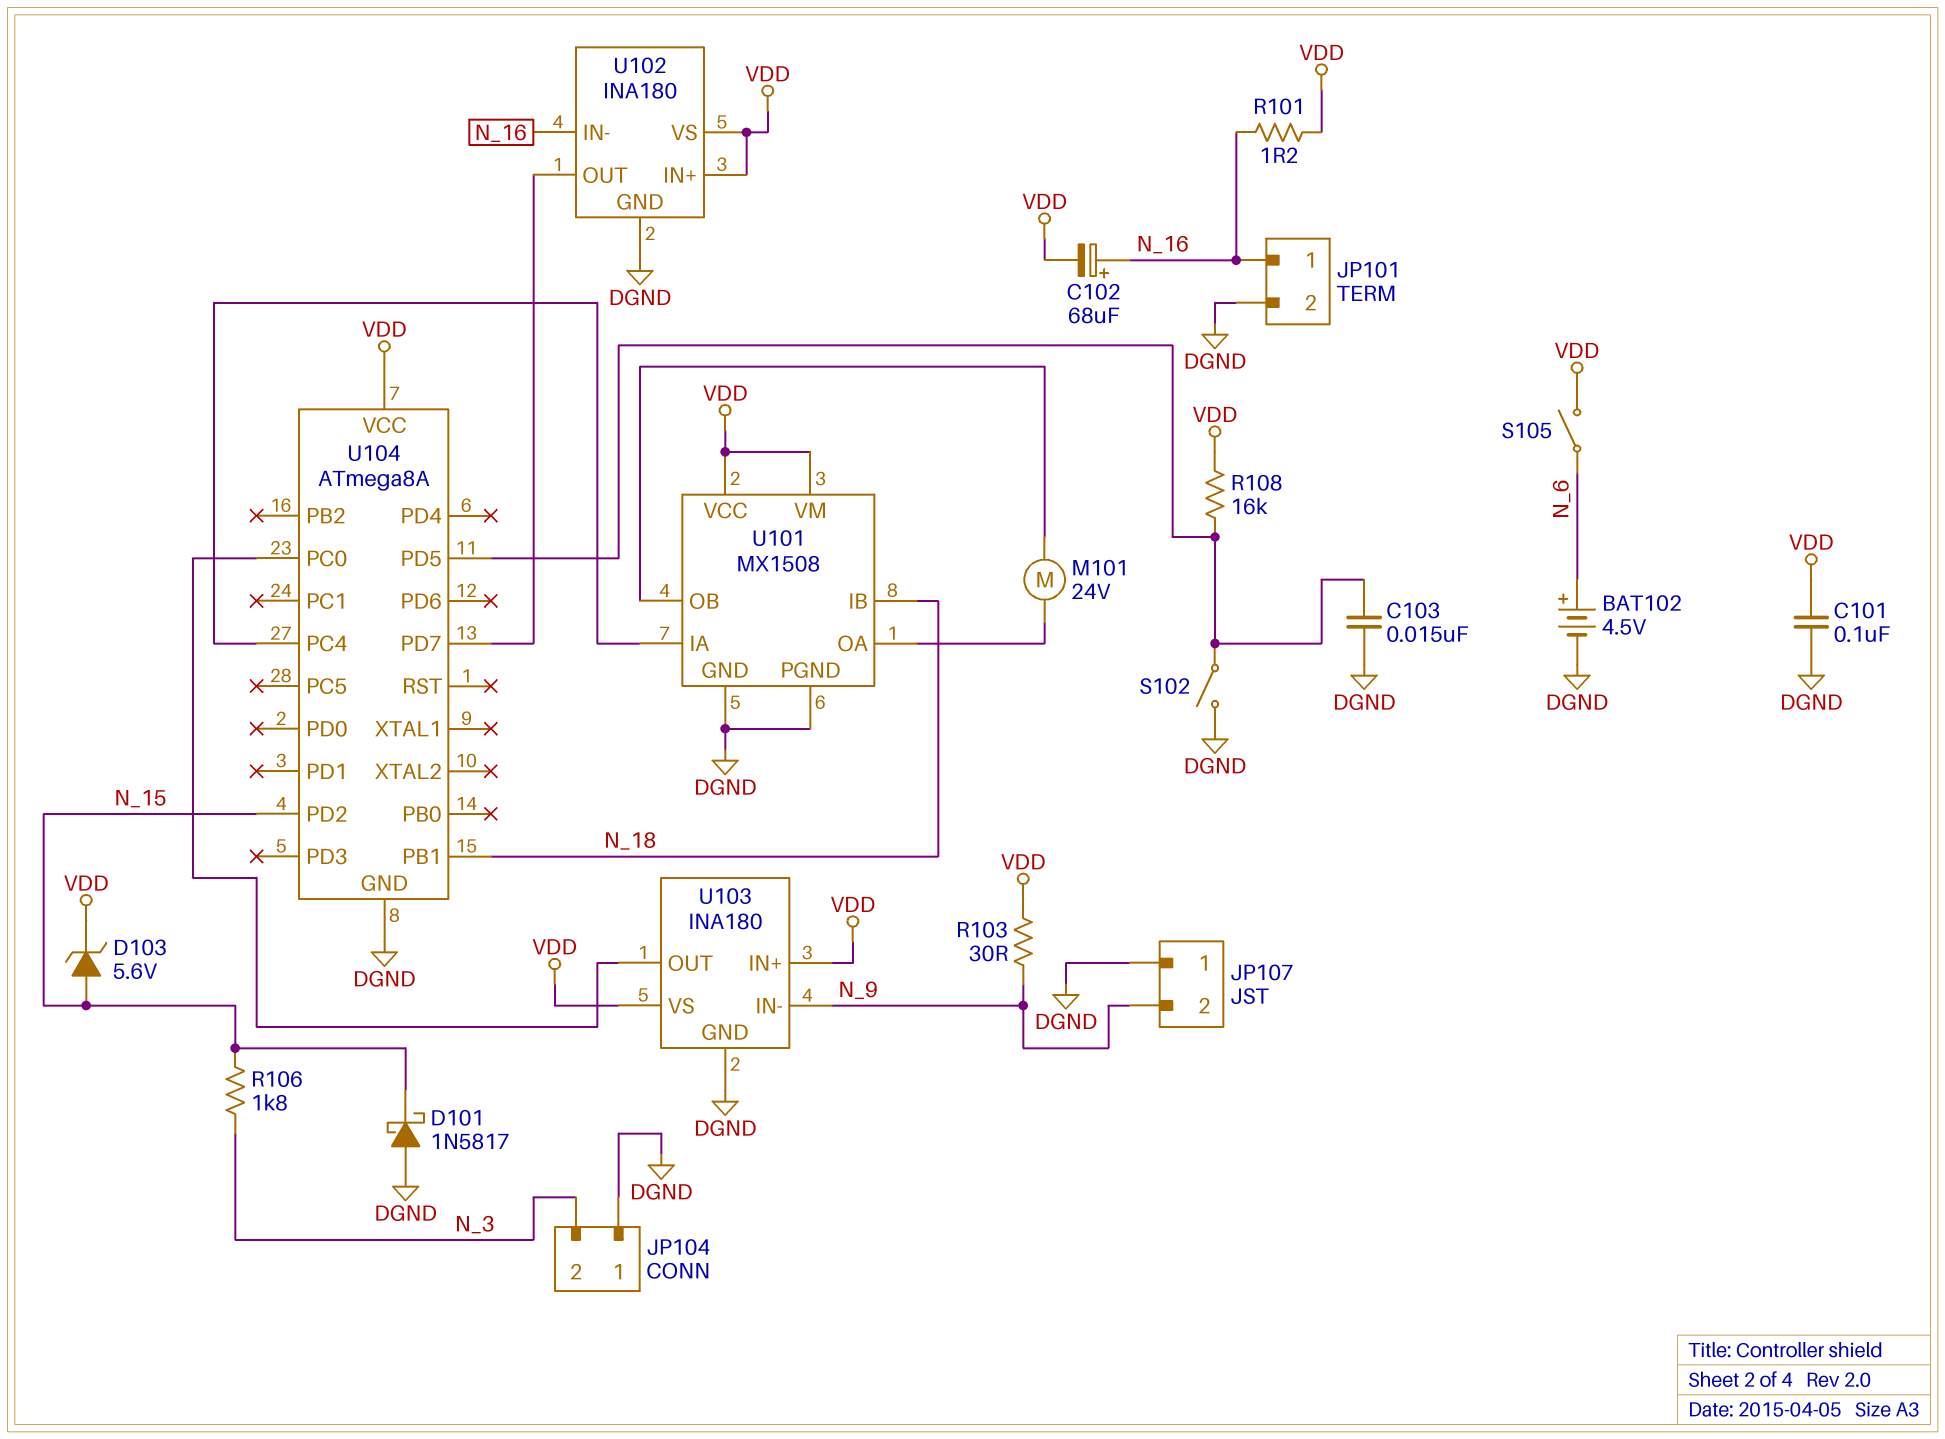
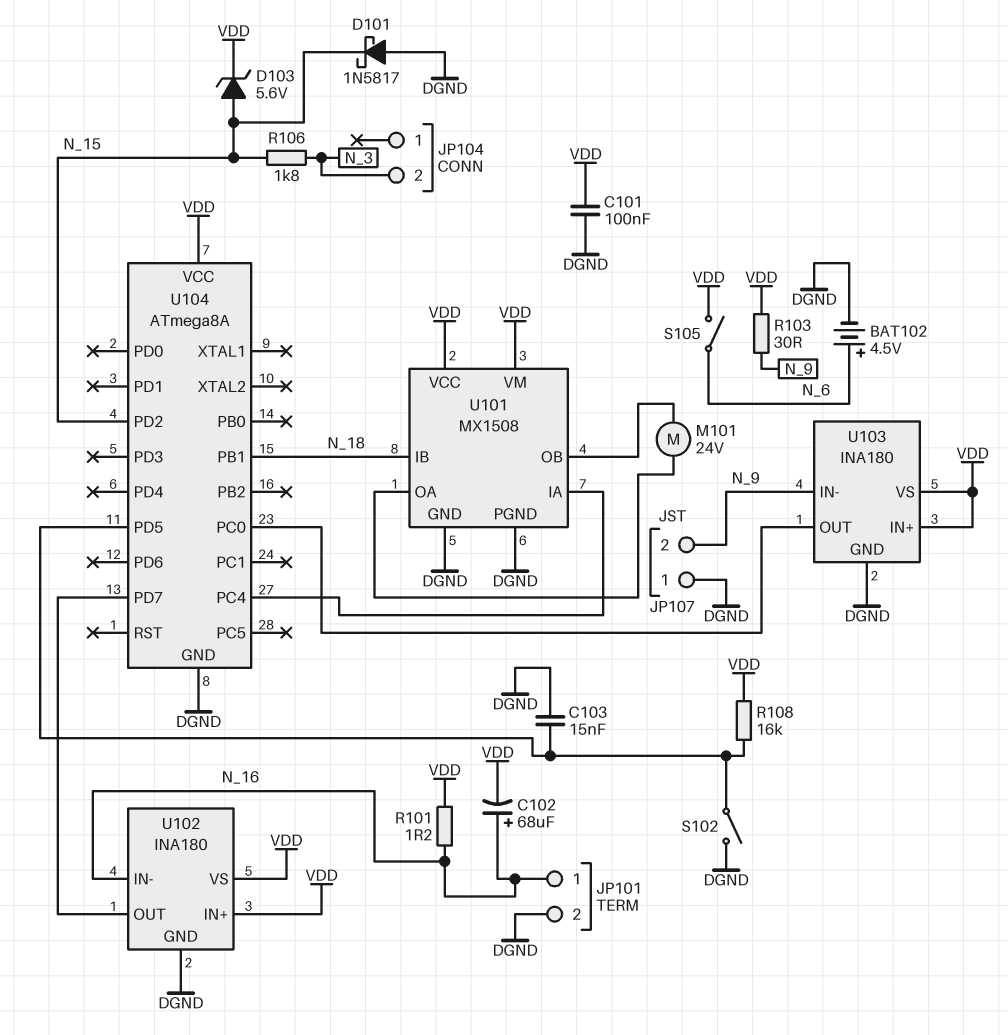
JP104 pin 1: DGND -> none

